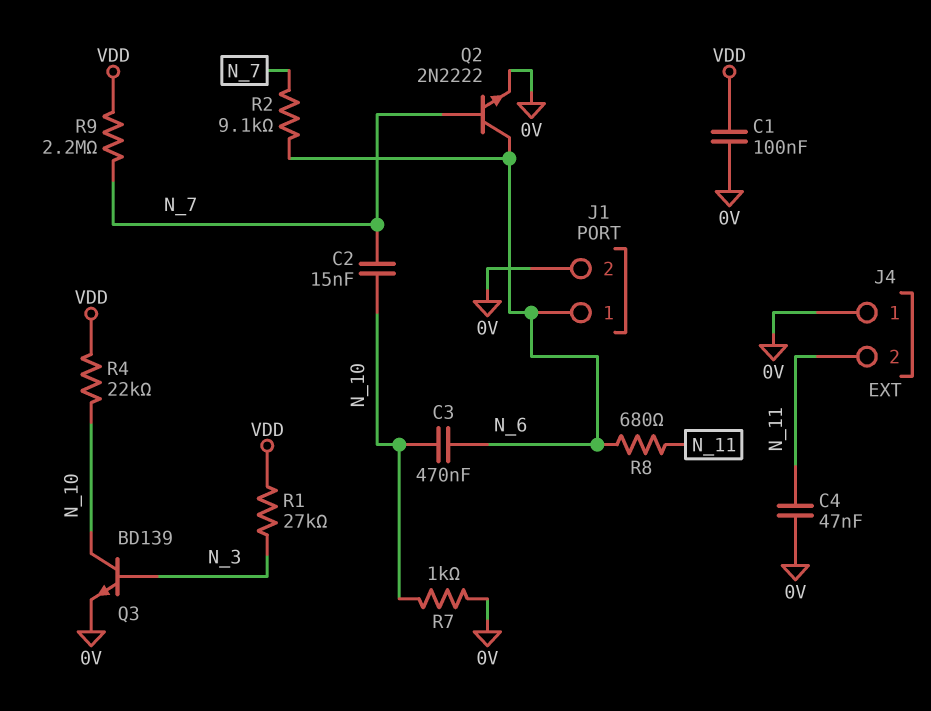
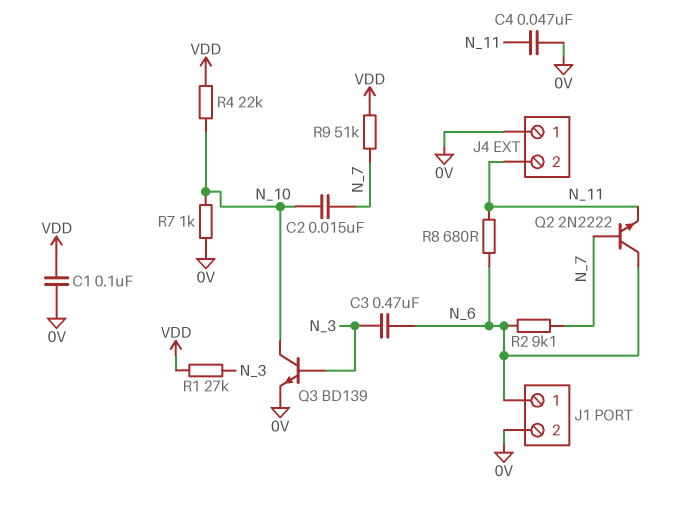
C3: 470nF (N_6, N_10) -> 470nF (N_3, N_6)
Q2: NPN 2N2222 (B N_7, C N_6, E 0V) -> NPN 2N2222 (B N_7, C N_6, E N_11)
R9: 2.2M (N_7, VDD) -> 51k (N_7, VDD)

